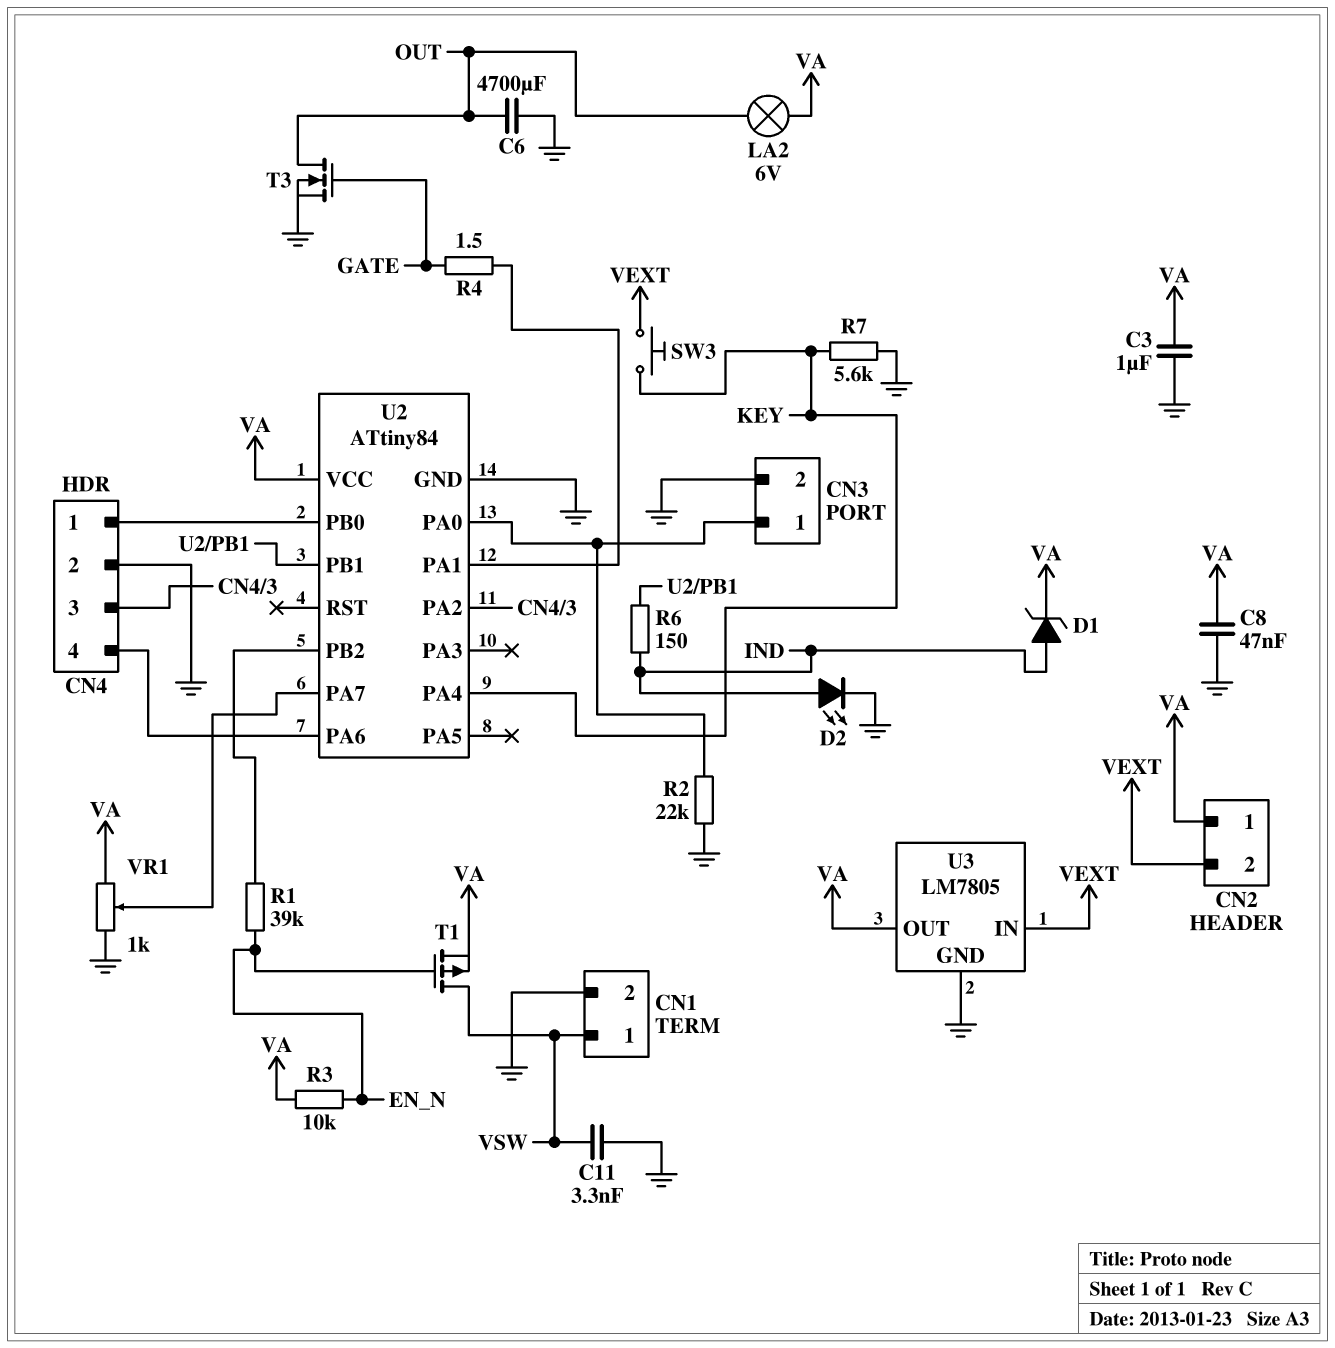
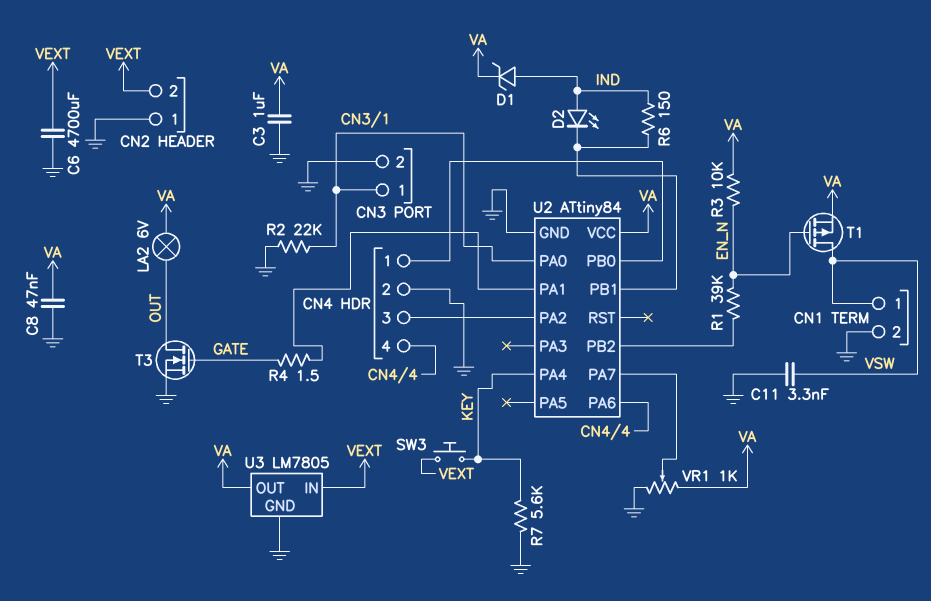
C6: 4700uF (GND, OUT) -> 4700uF (GND, VEXT)
CN2 pin 1: VA -> GND
D2: LED (A IND, K GND) -> LED (A IND, K U2/PB1)

